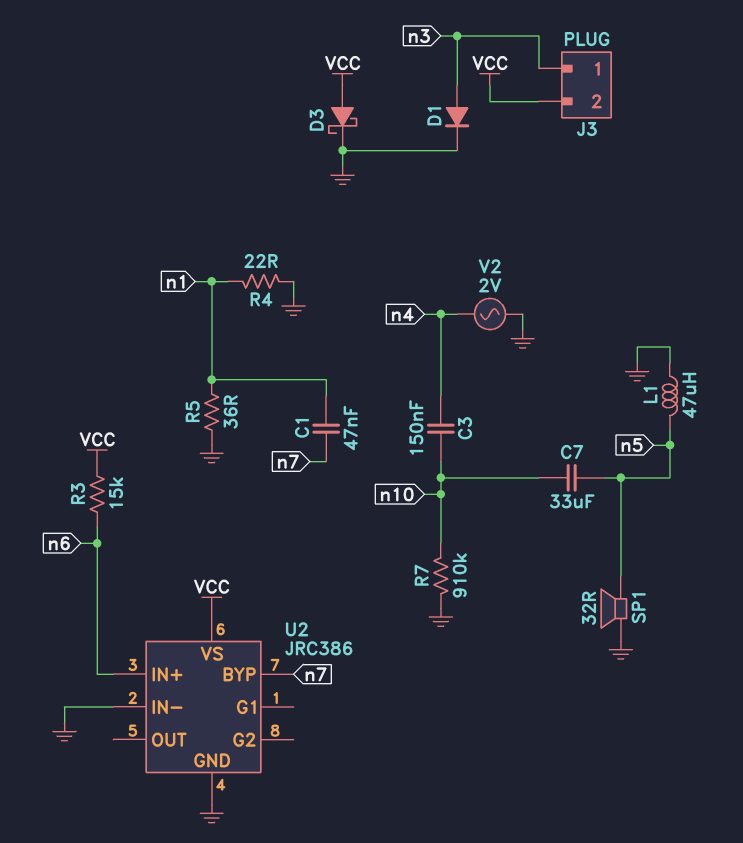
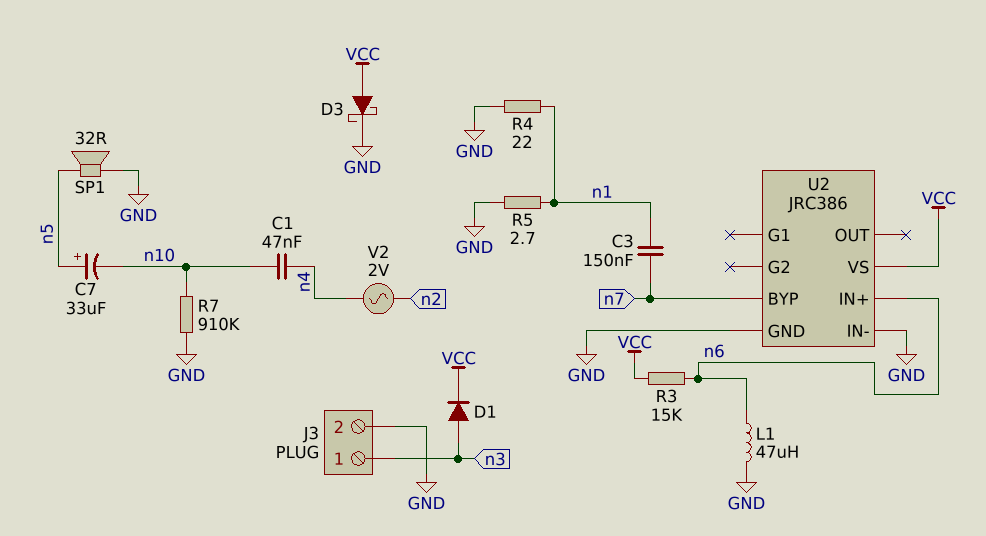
C1: 47nF (n1, n7) -> 47nF (n4, n10)
C3: 150nF (n4, n10) -> 150nF (n1, n7)
C7: 33uF (n5, n10) -> 33uF (plus n5, minus n10)
D1: diode (A n3, K GND) -> diode (A n3, K VCC)
J3 pin 2: VCC -> GND
L1: 47uH (GND, n5) -> 47uH (GND, n6)
R5: 36 (GND, n1) -> 2.7 (GND, n1)
V2: AC 2V (GND, n4) -> AC 2V (n2, n4)

